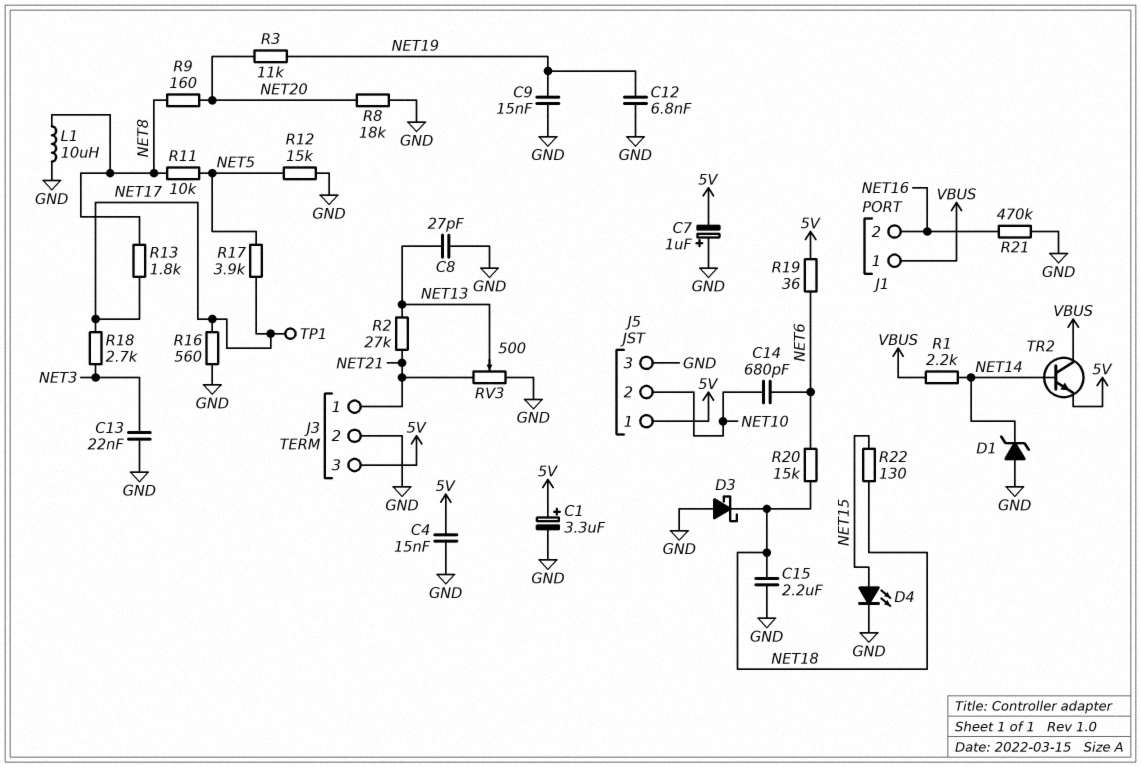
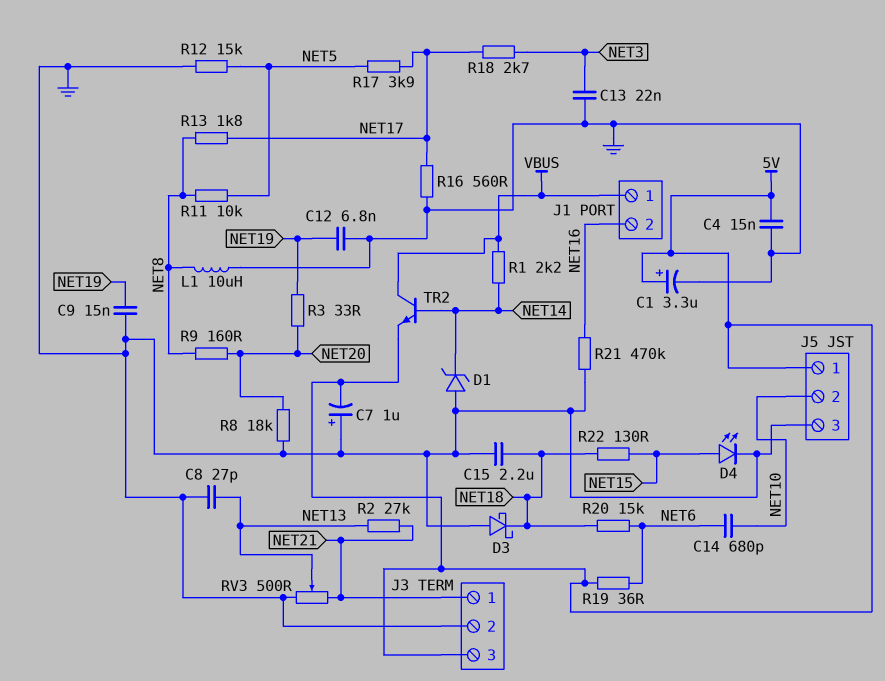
R3: 11k (NET19, NET20) -> 33 (NET19, NET20)
TP1: test point (NET17) -> none

